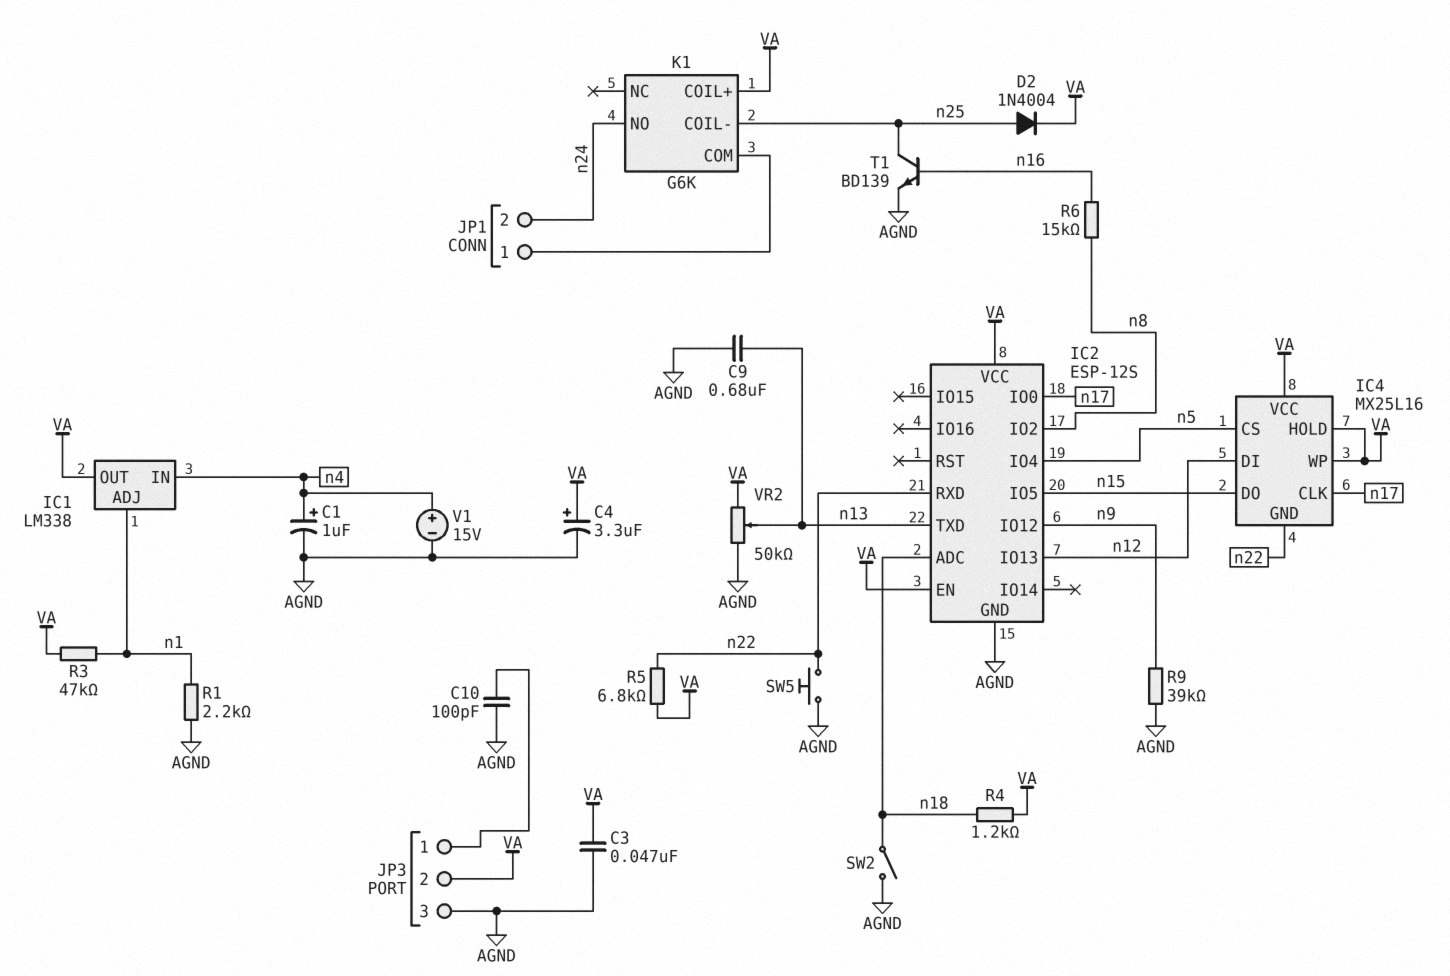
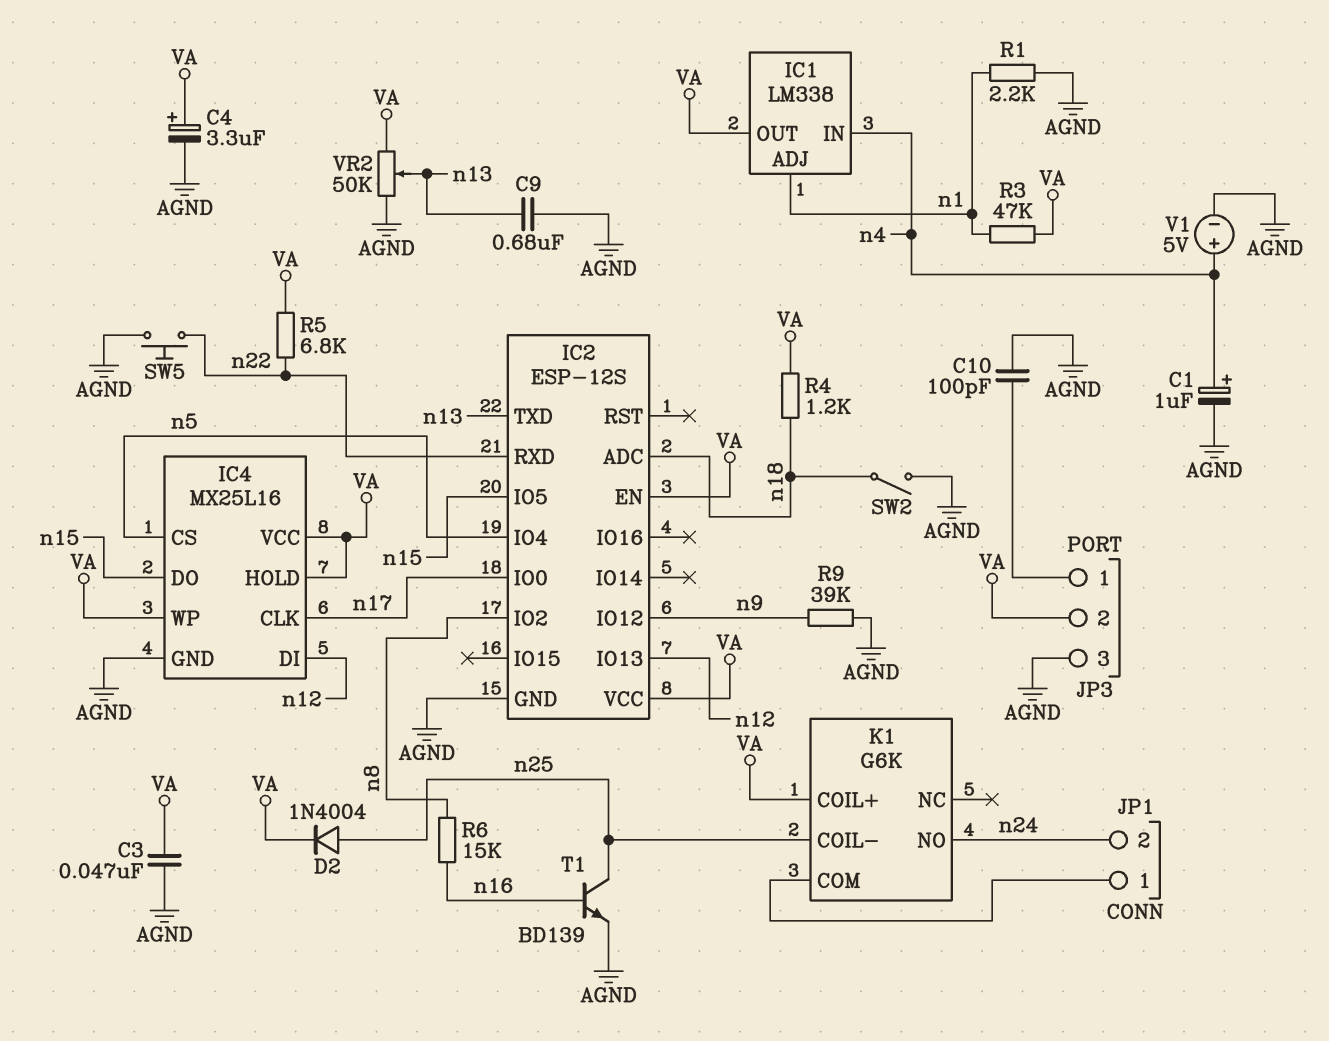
IC4 pin GND: n22 -> AGND
V1: 15V (plus n4, minus AGND) -> 5V (plus n4, minus AGND)

